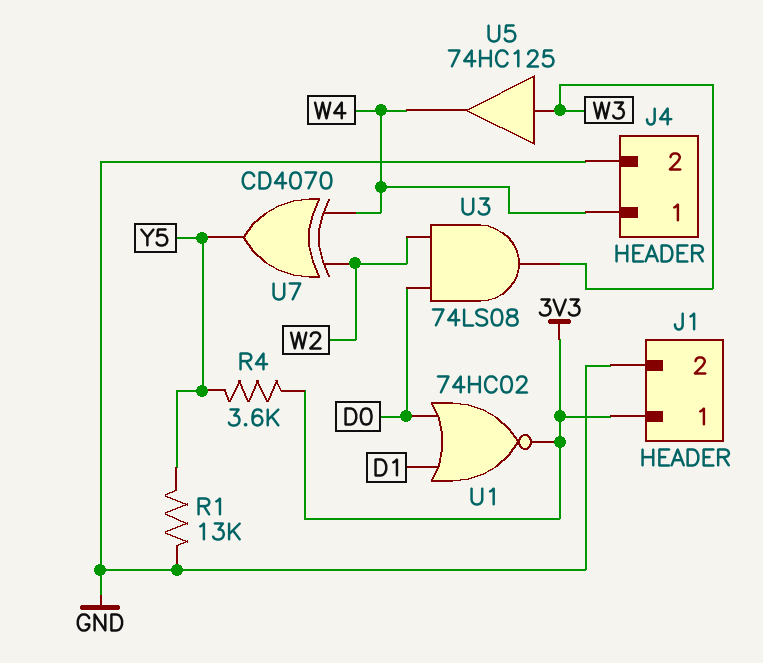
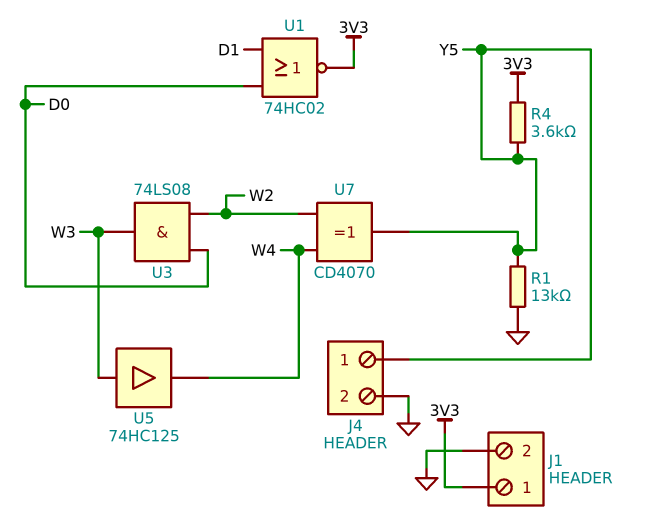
J4 pin 1: W4 -> Y5

